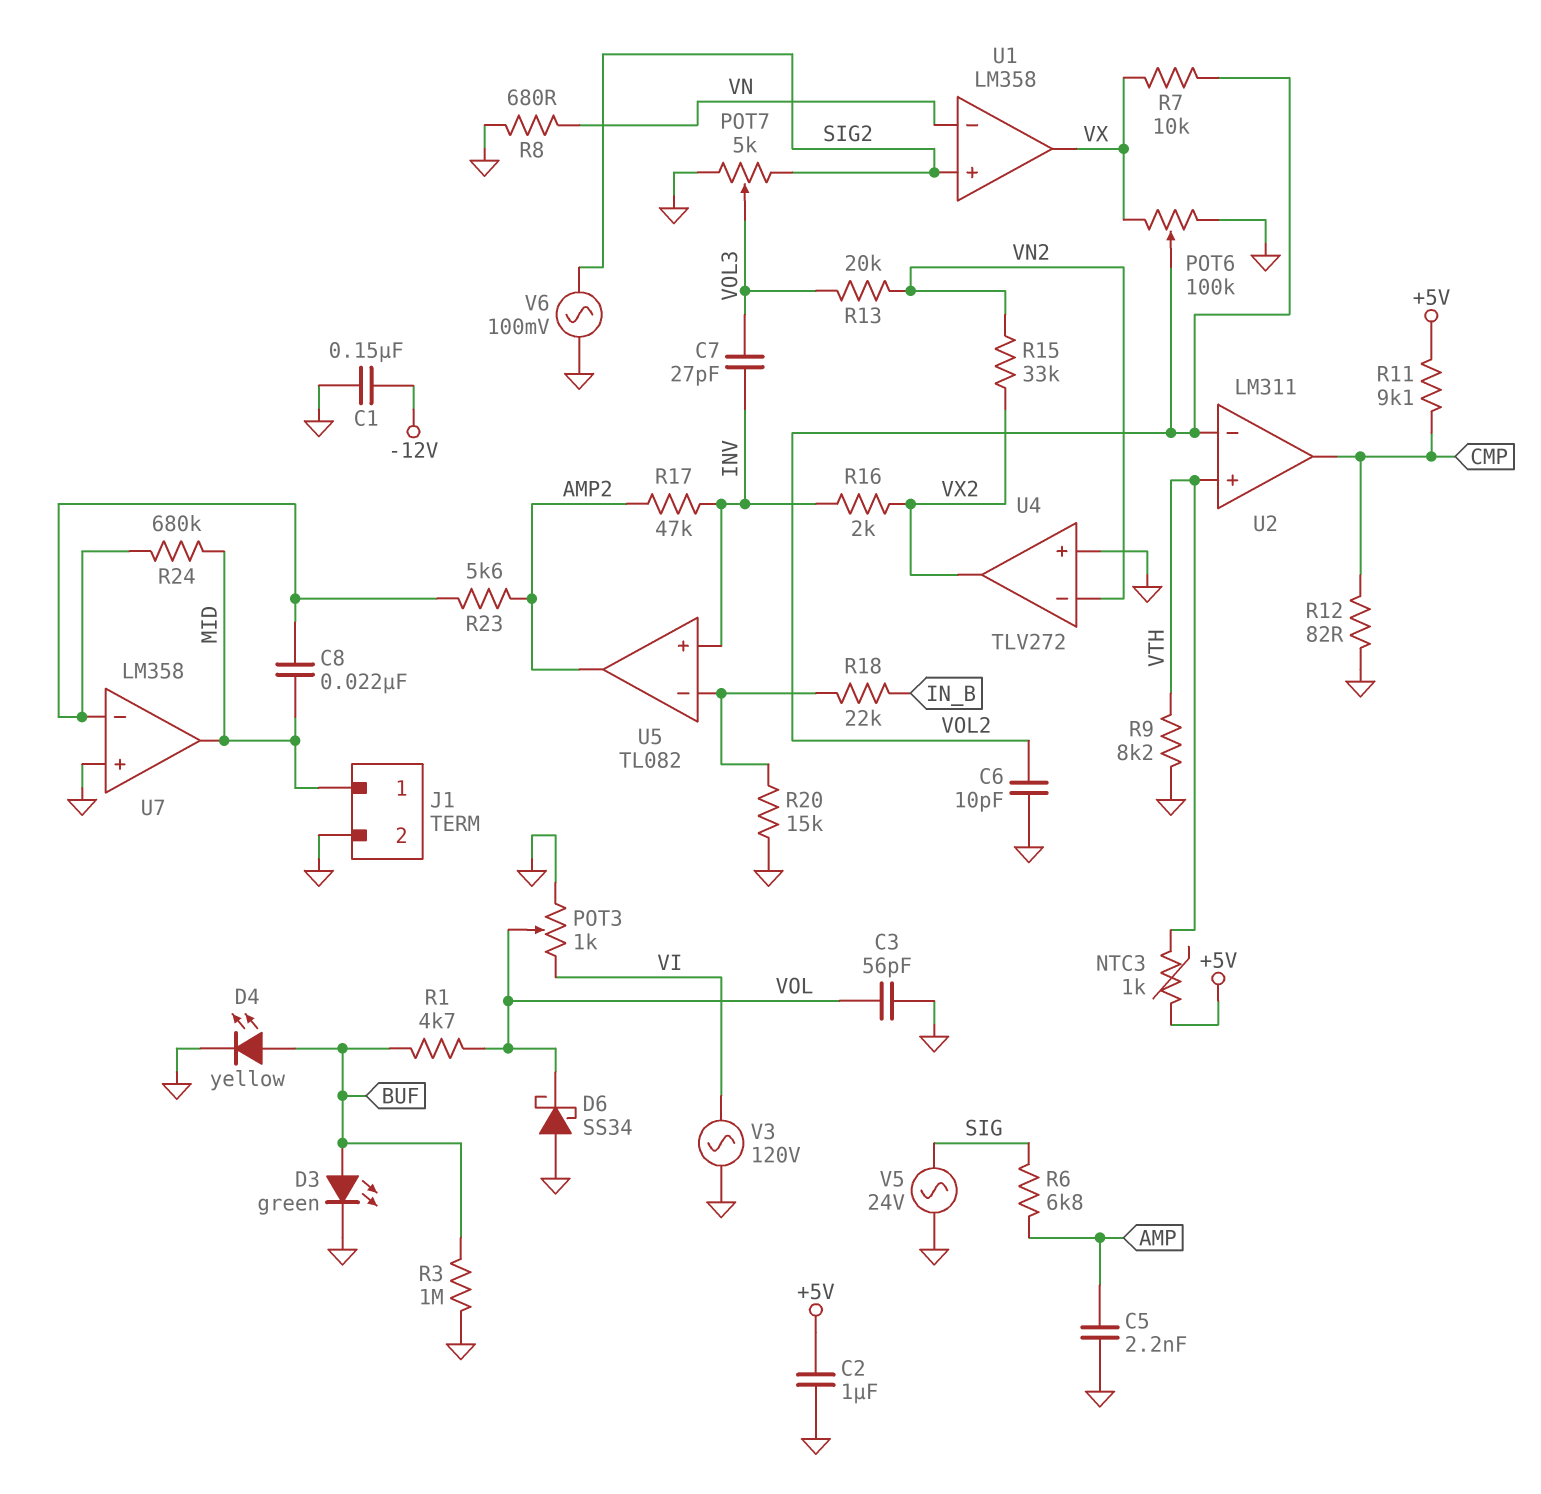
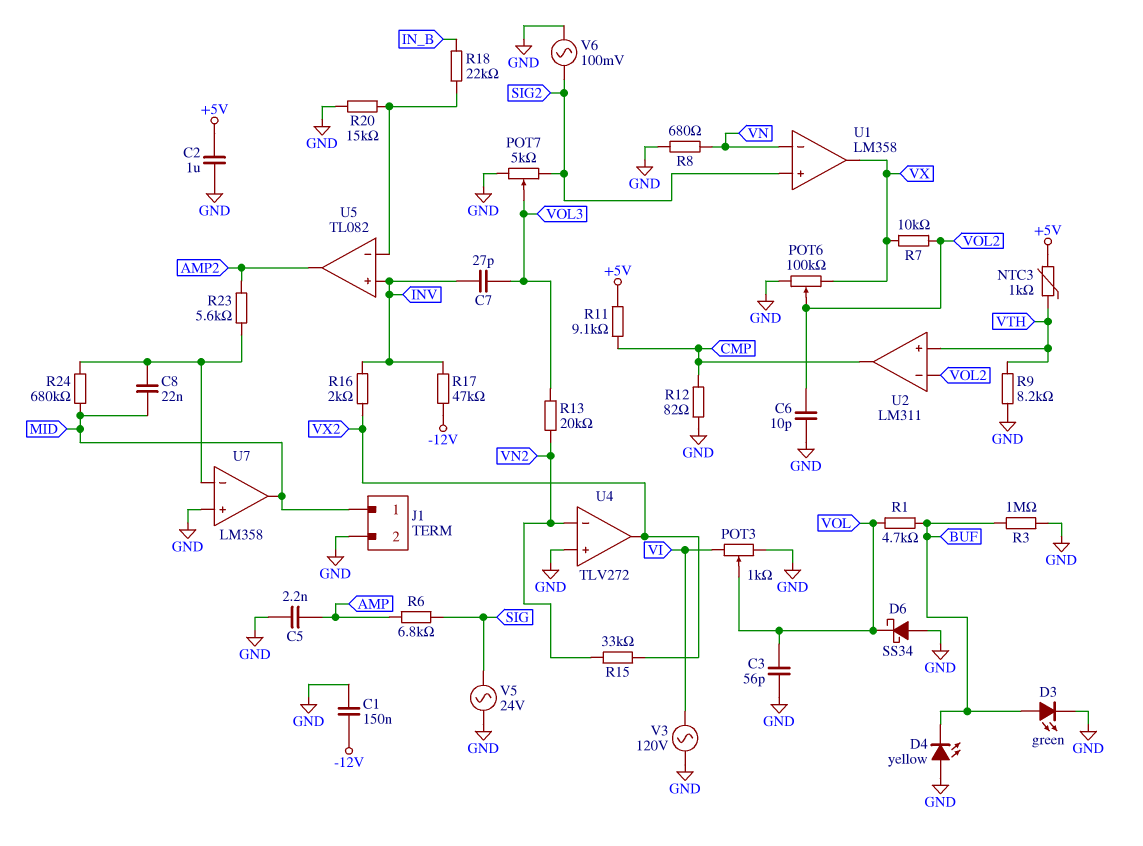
D4: LED yellow (A BUF, K GND) -> LED yellow (A GND, K BUF)
R17: 47k (AMP2, INV) -> 47k (-12V, INV)

